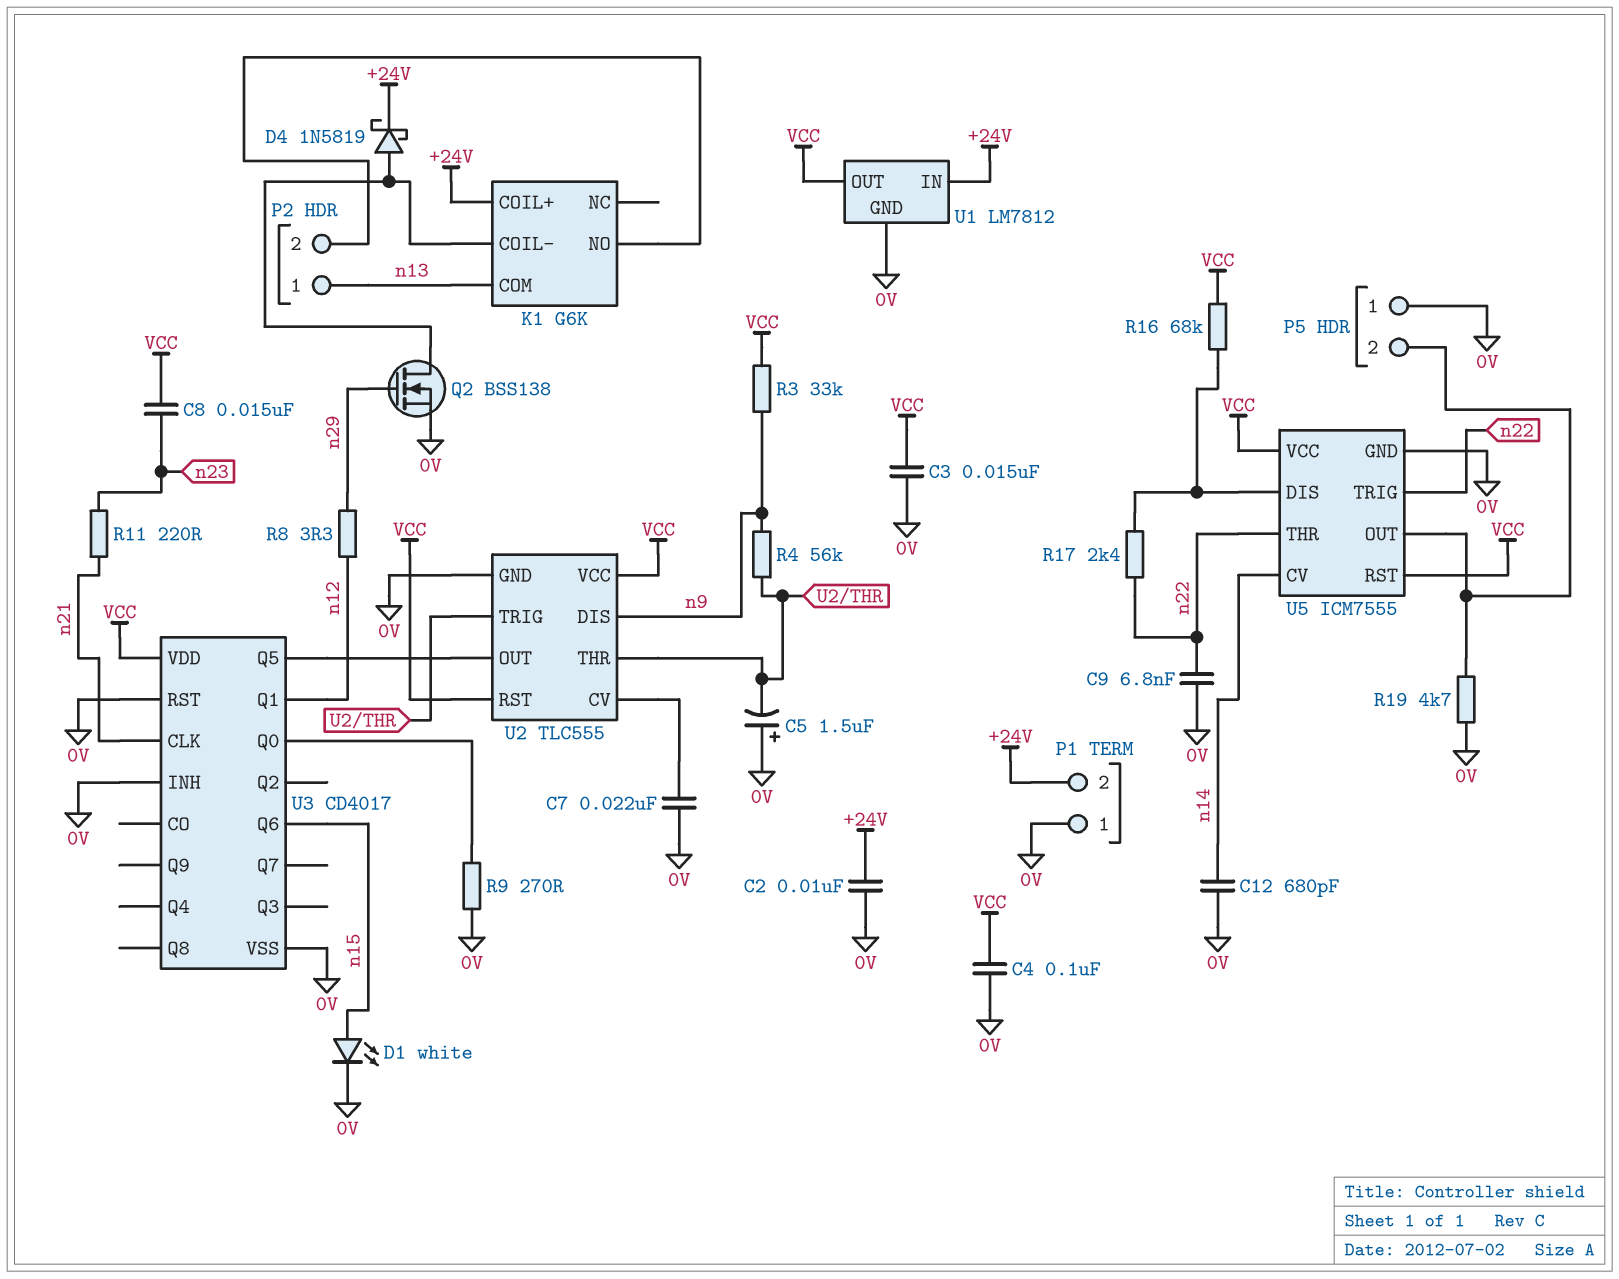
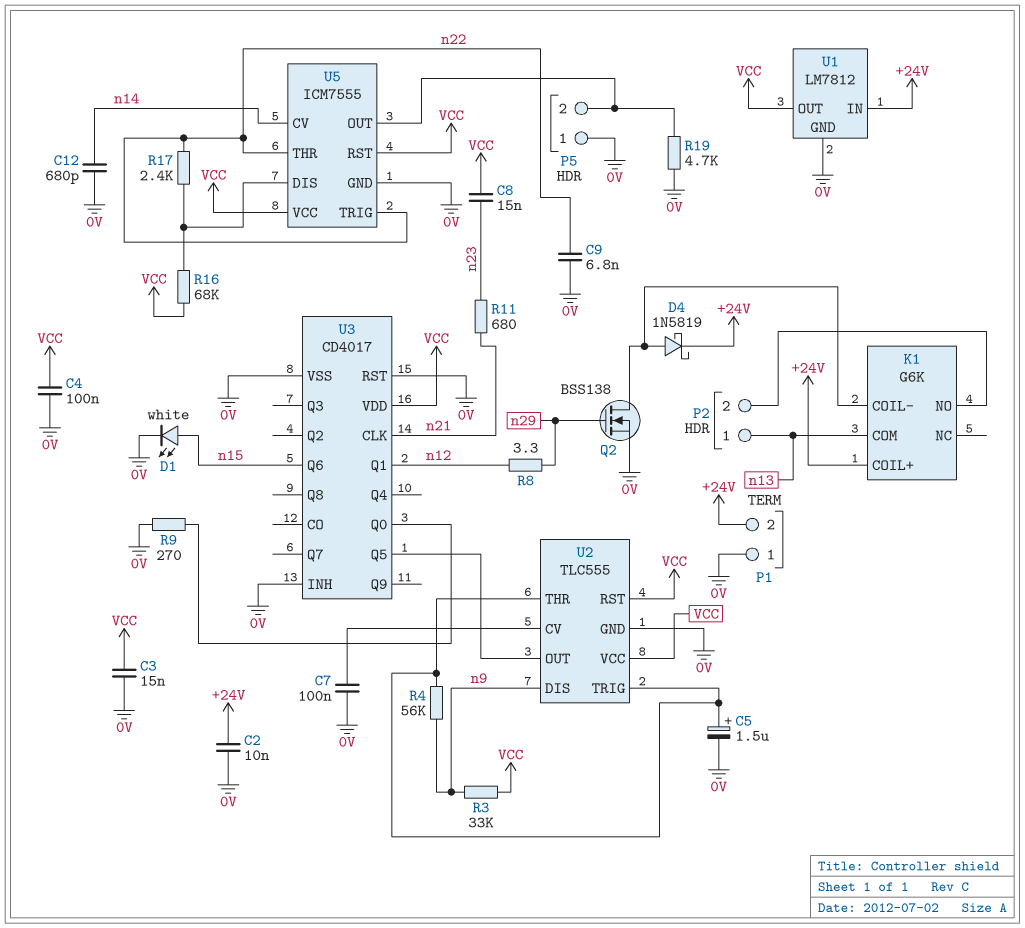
C5: 1.5uF (plus 0V, minus U2/THR) -> 1.5uF (plus U2/THR, minus 0V)
C7: 22nF (0V, U2/CV) -> 100nF (0V, U2/CV)
R11: 220 (n21, n23) -> 680 (n21, n23)

